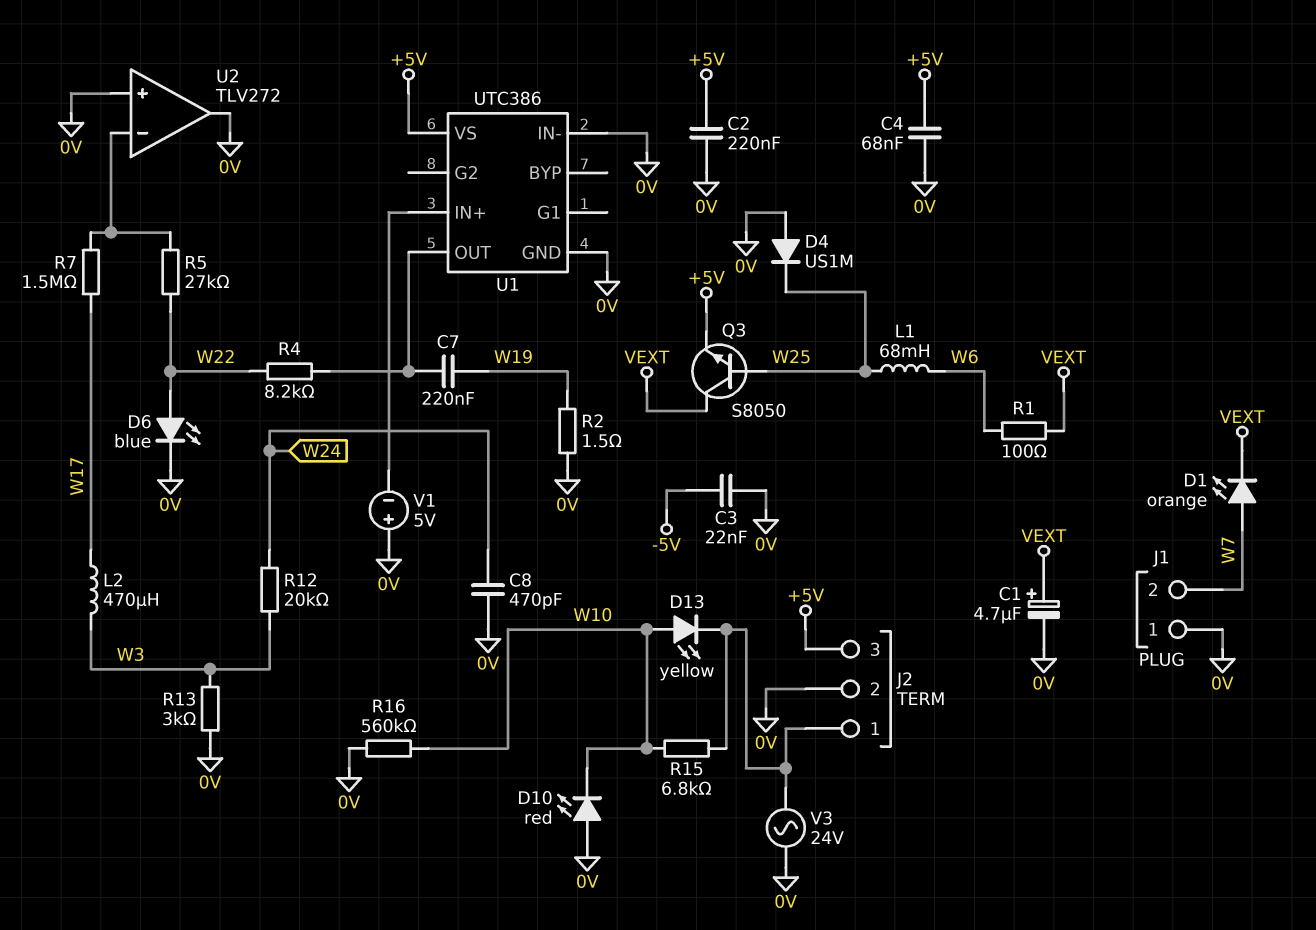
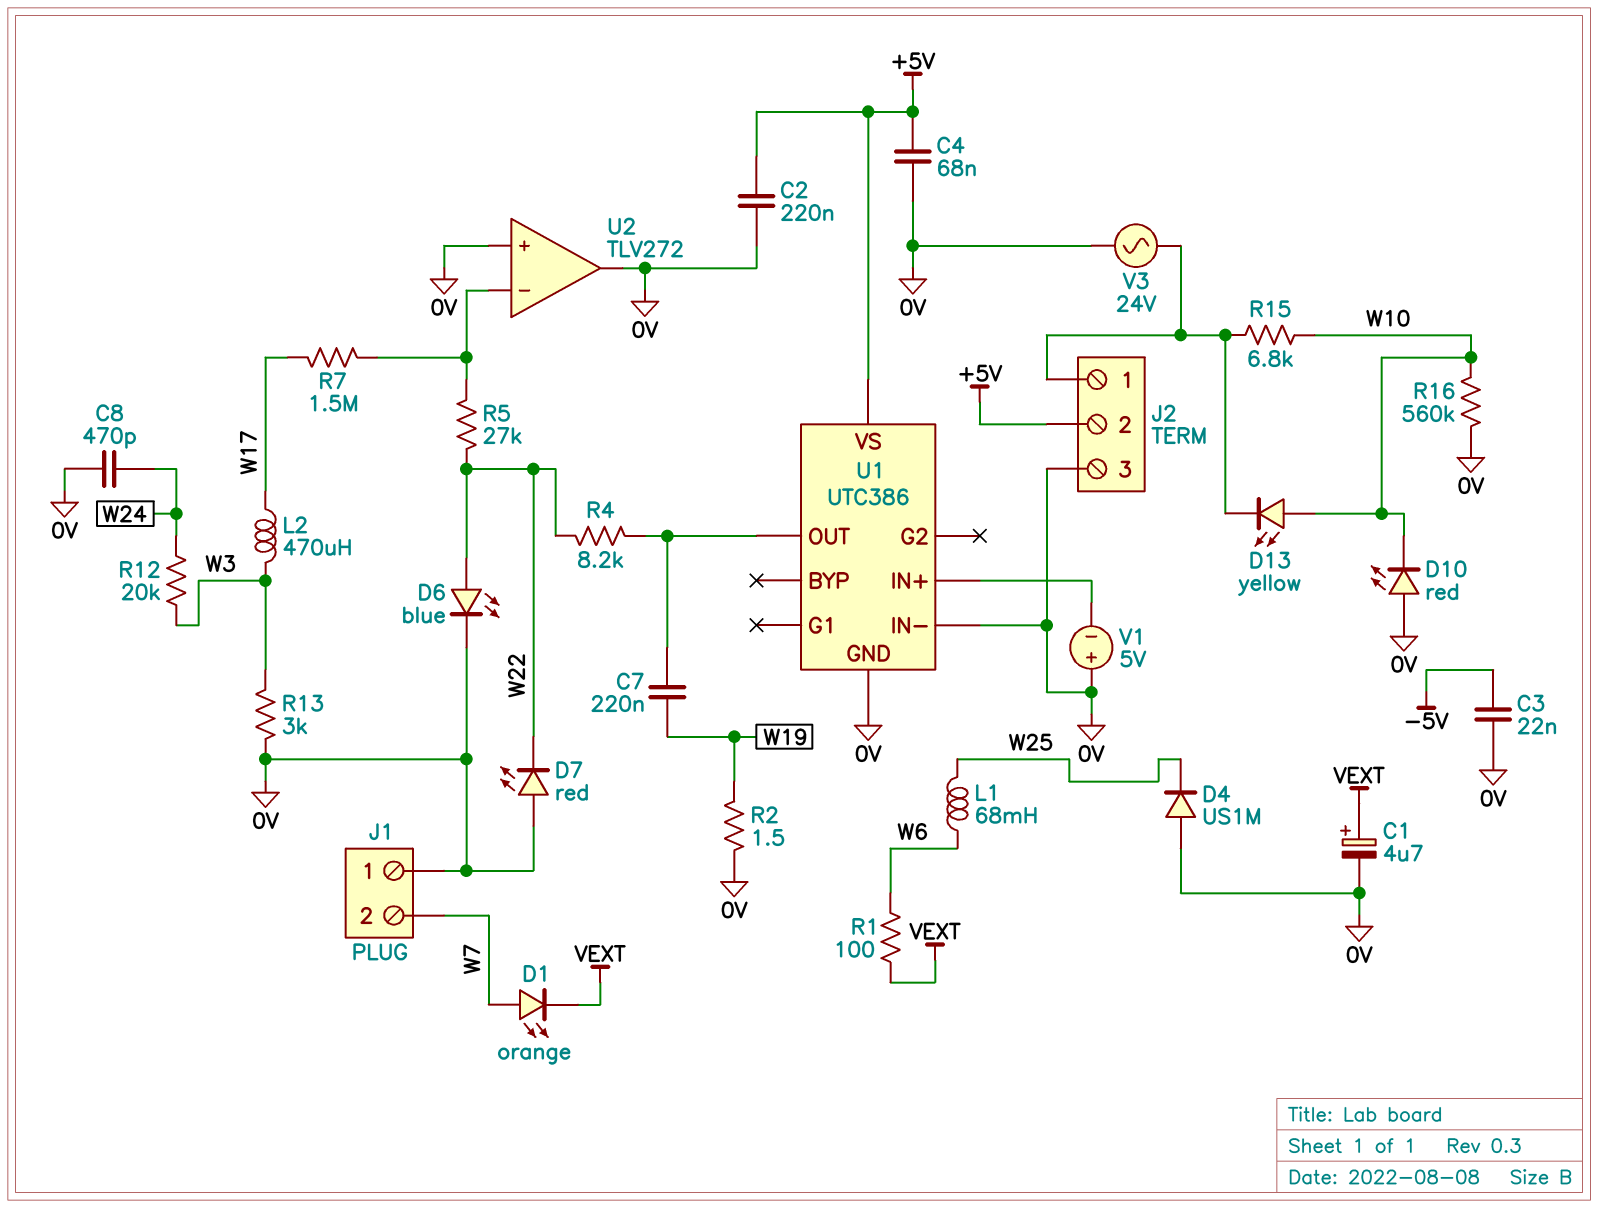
D7: none -> LED red (A 0V, K W22)
J2 pin 2: 0V -> +5V
J2 pin 3: +5V -> 0V
Q3: NPN S8050 (B W25, C VEXT, E +5V) -> none

